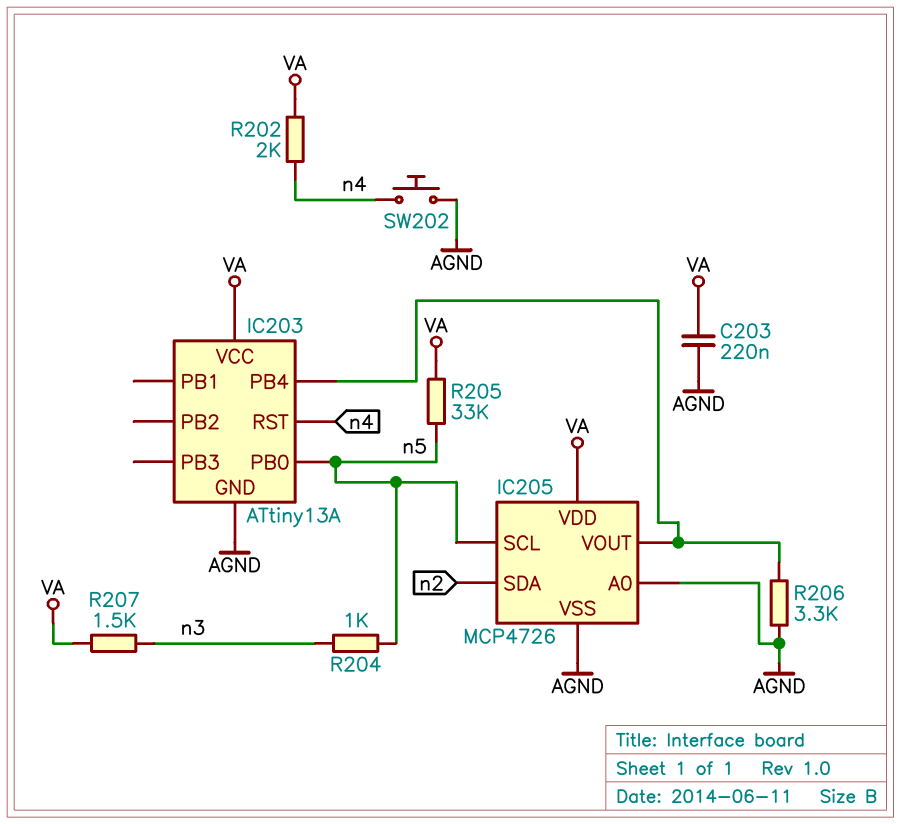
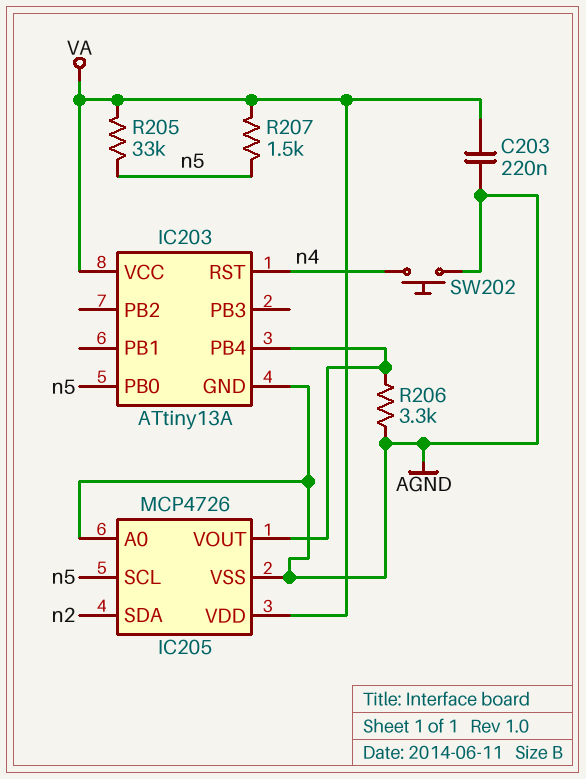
R202: 2k (VA, n4) -> none
R204: 1k (n3, n5) -> none
R207: 1.5k (VA, n3) -> 1.5k (VA, n5)

